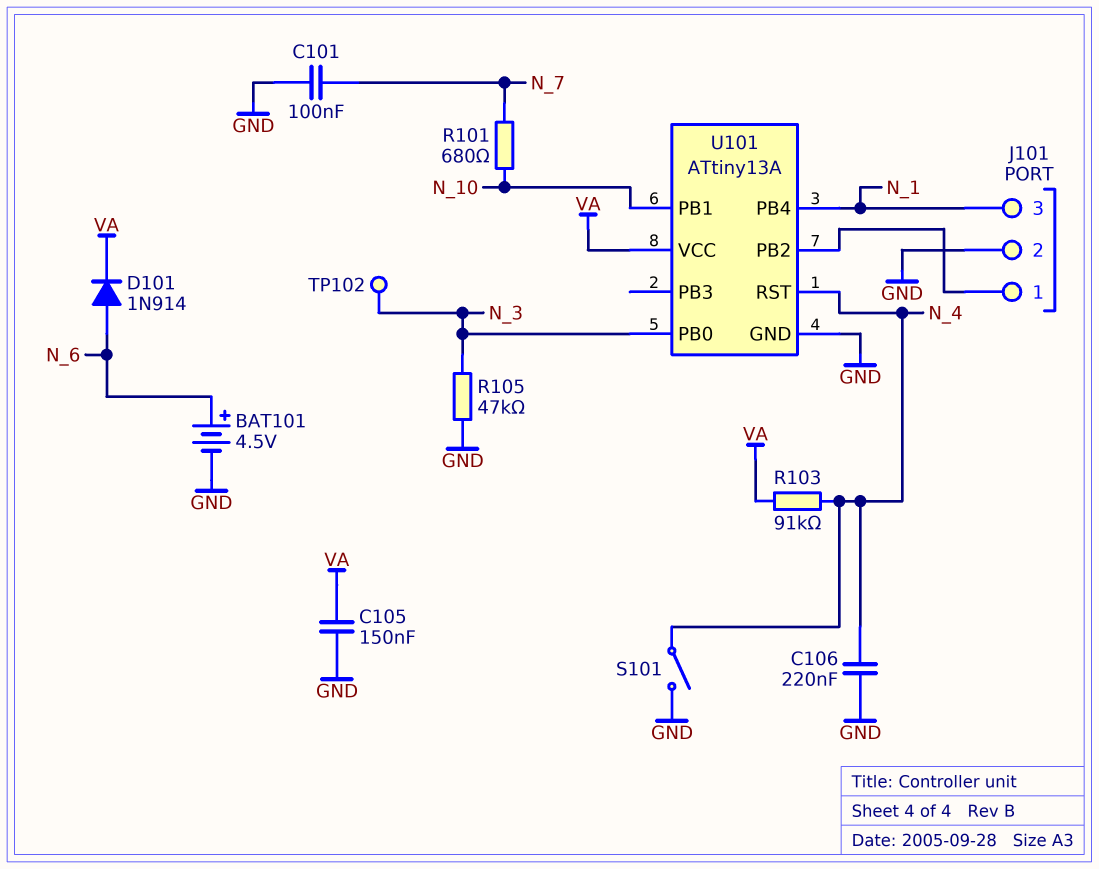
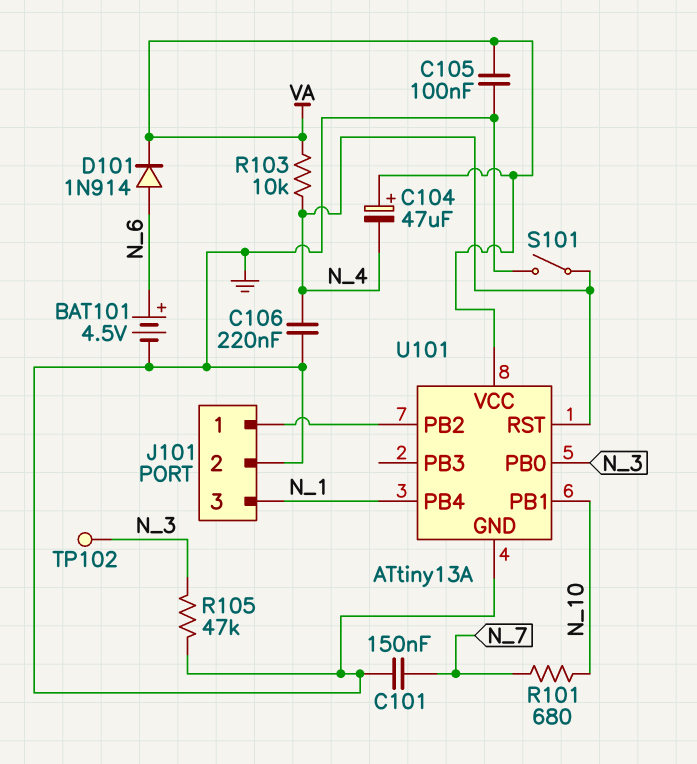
C101: 100nF (GND, N_7) -> 150nF (GND, N_7)
C104: none -> 47uF (plus VA, minus N_4)
C105: 150nF (GND, VA) -> 100nF (GND, VA)
R103: 91k (N_4, VA) -> 10k (N_4, VA)

